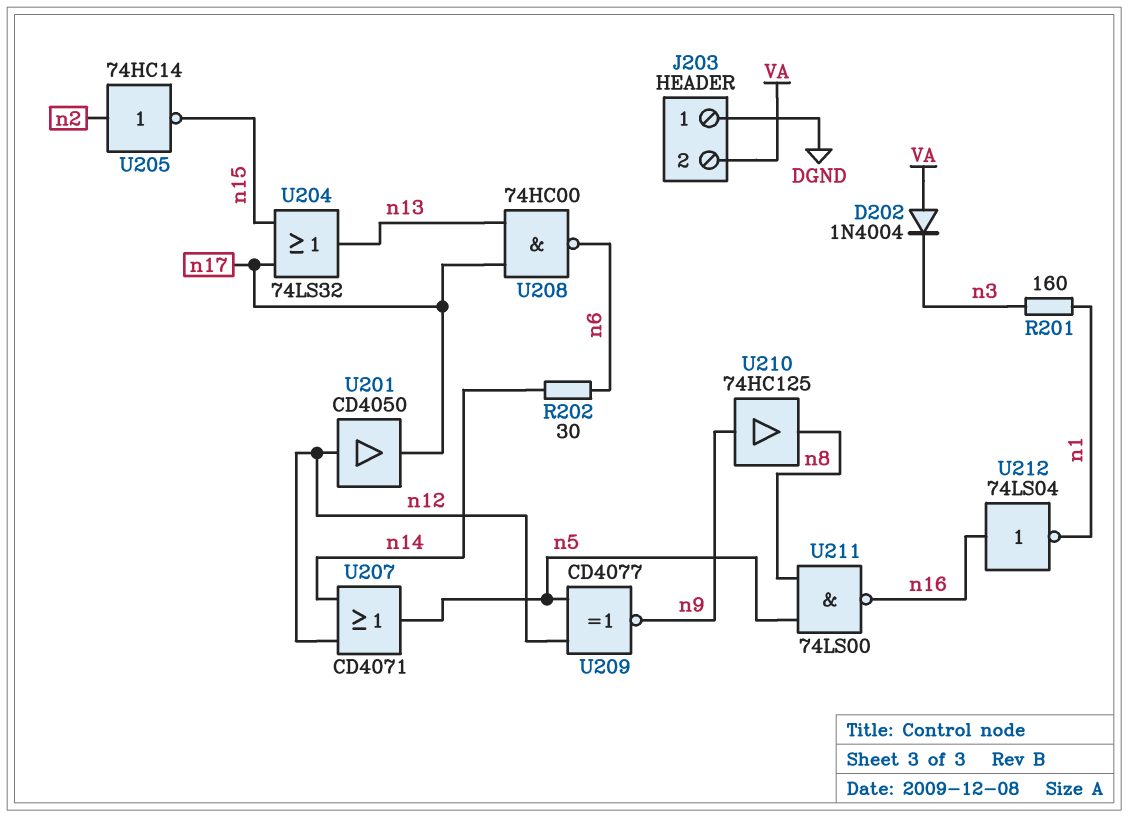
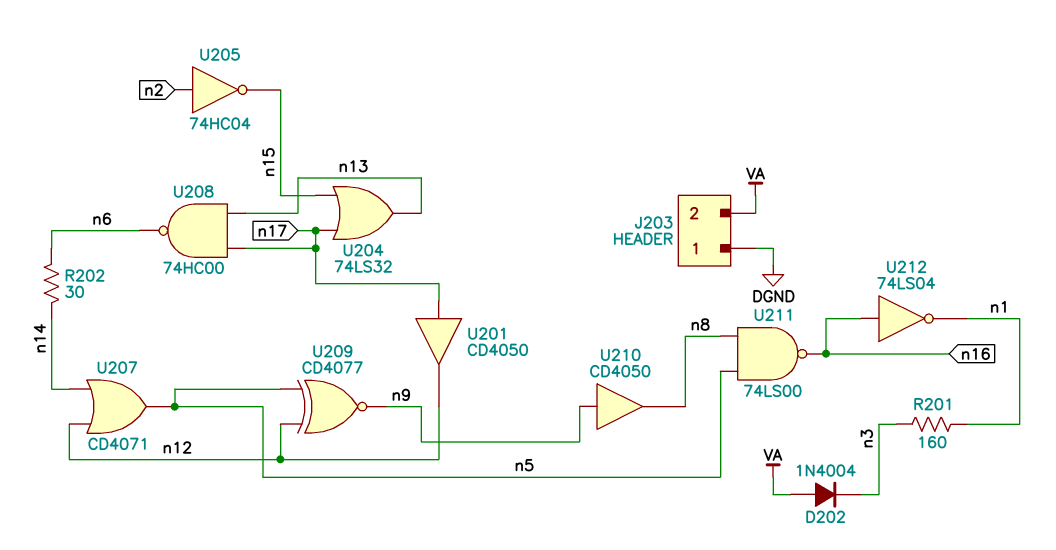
U201: buffer CD4050 (in n12, out n17) -> buffer CD4050 (in n17, out n12)
U205: NOT 74HC14 (in n2, out n15) -> NOT 74HC04 (in n2, out n15)
U210: buffer 74HC125 (in n9, out n8) -> buffer CD4050 (in n9, out n8)

